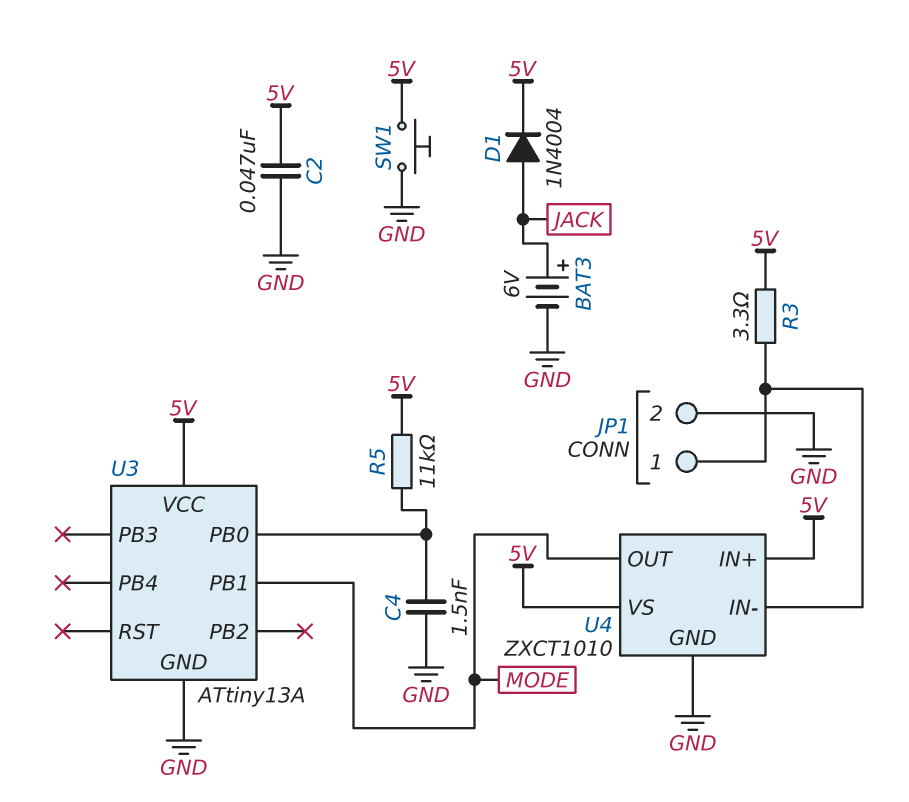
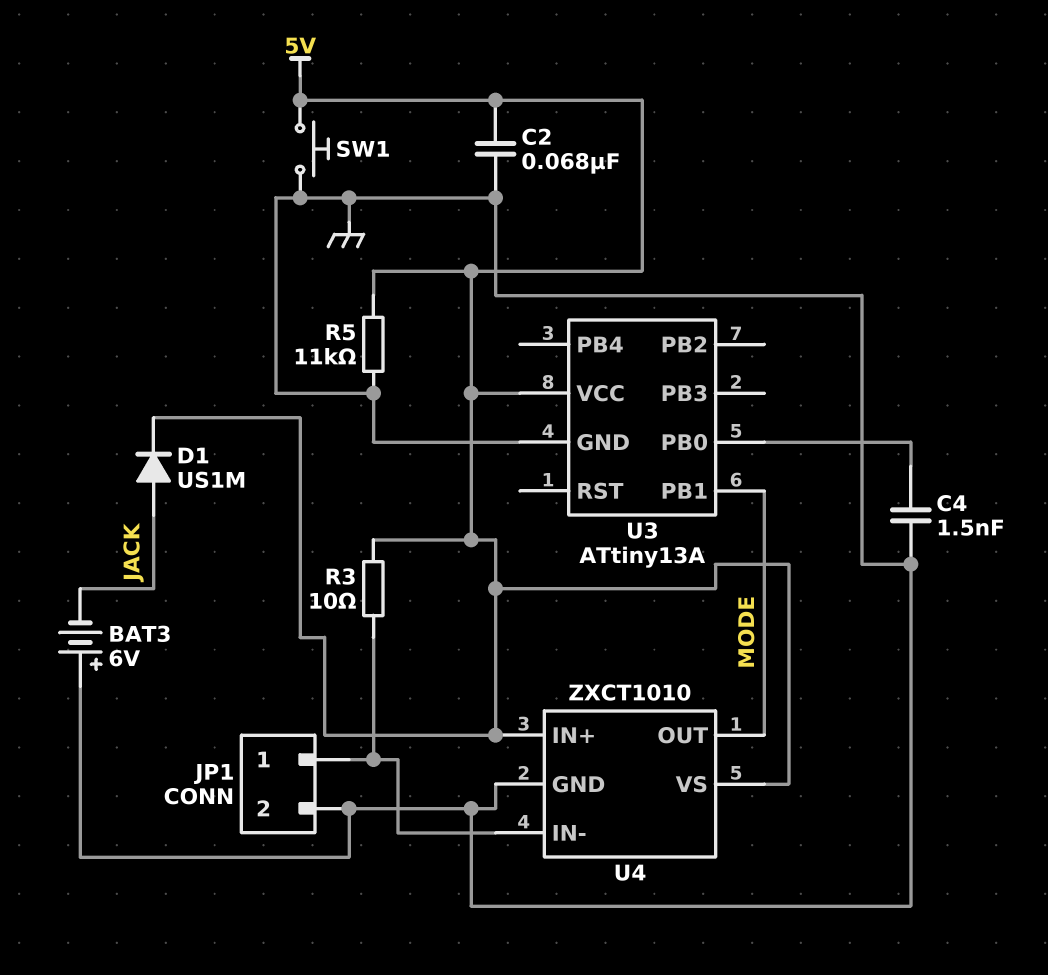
BAT3: 6V (plus JACK, minus GND) -> 6V (plus GND, minus JACK)
C2: 47nF (5V, GND) -> 68nF (5V, GND)
D1: diode 1N4004 (A JACK, K 5V) -> diode US1M (A JACK, K 5V)
R3: 3.3 (5V, JP1/1) -> 10 (5V, JP1/1)
R5: 11k (5V, U3/PB0) -> 11k (5V, GND)

